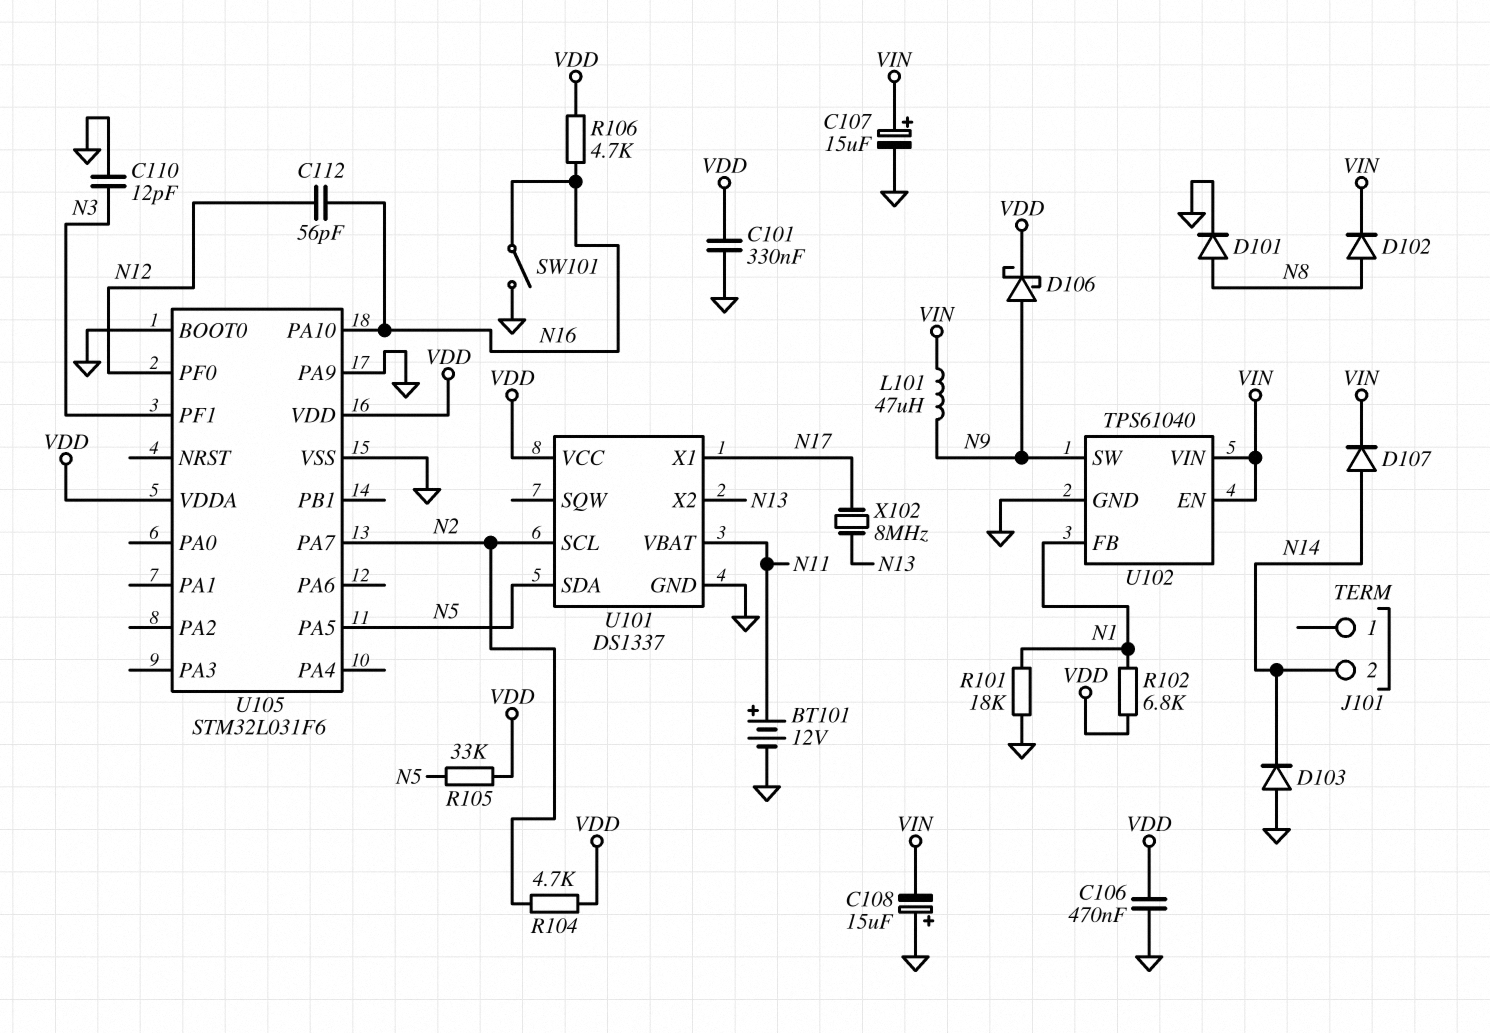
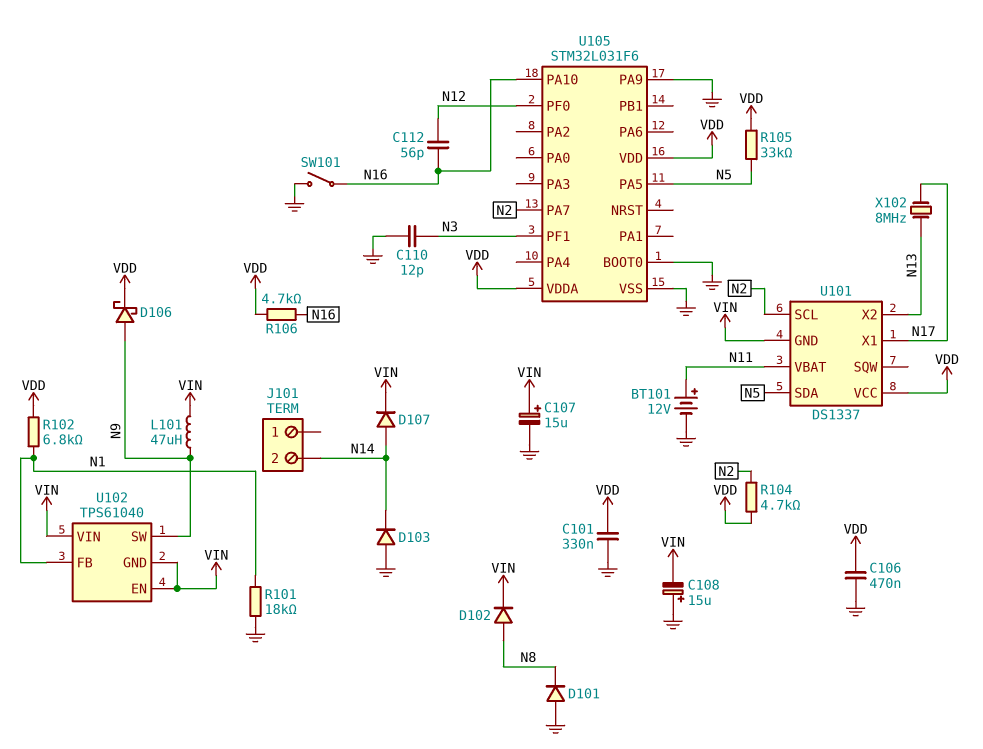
D101: diode (A N8, K GND) -> diode (A GND, K N8)
U101 pin GND: GND -> VIN
U102 pin GND: GND -> VIN

